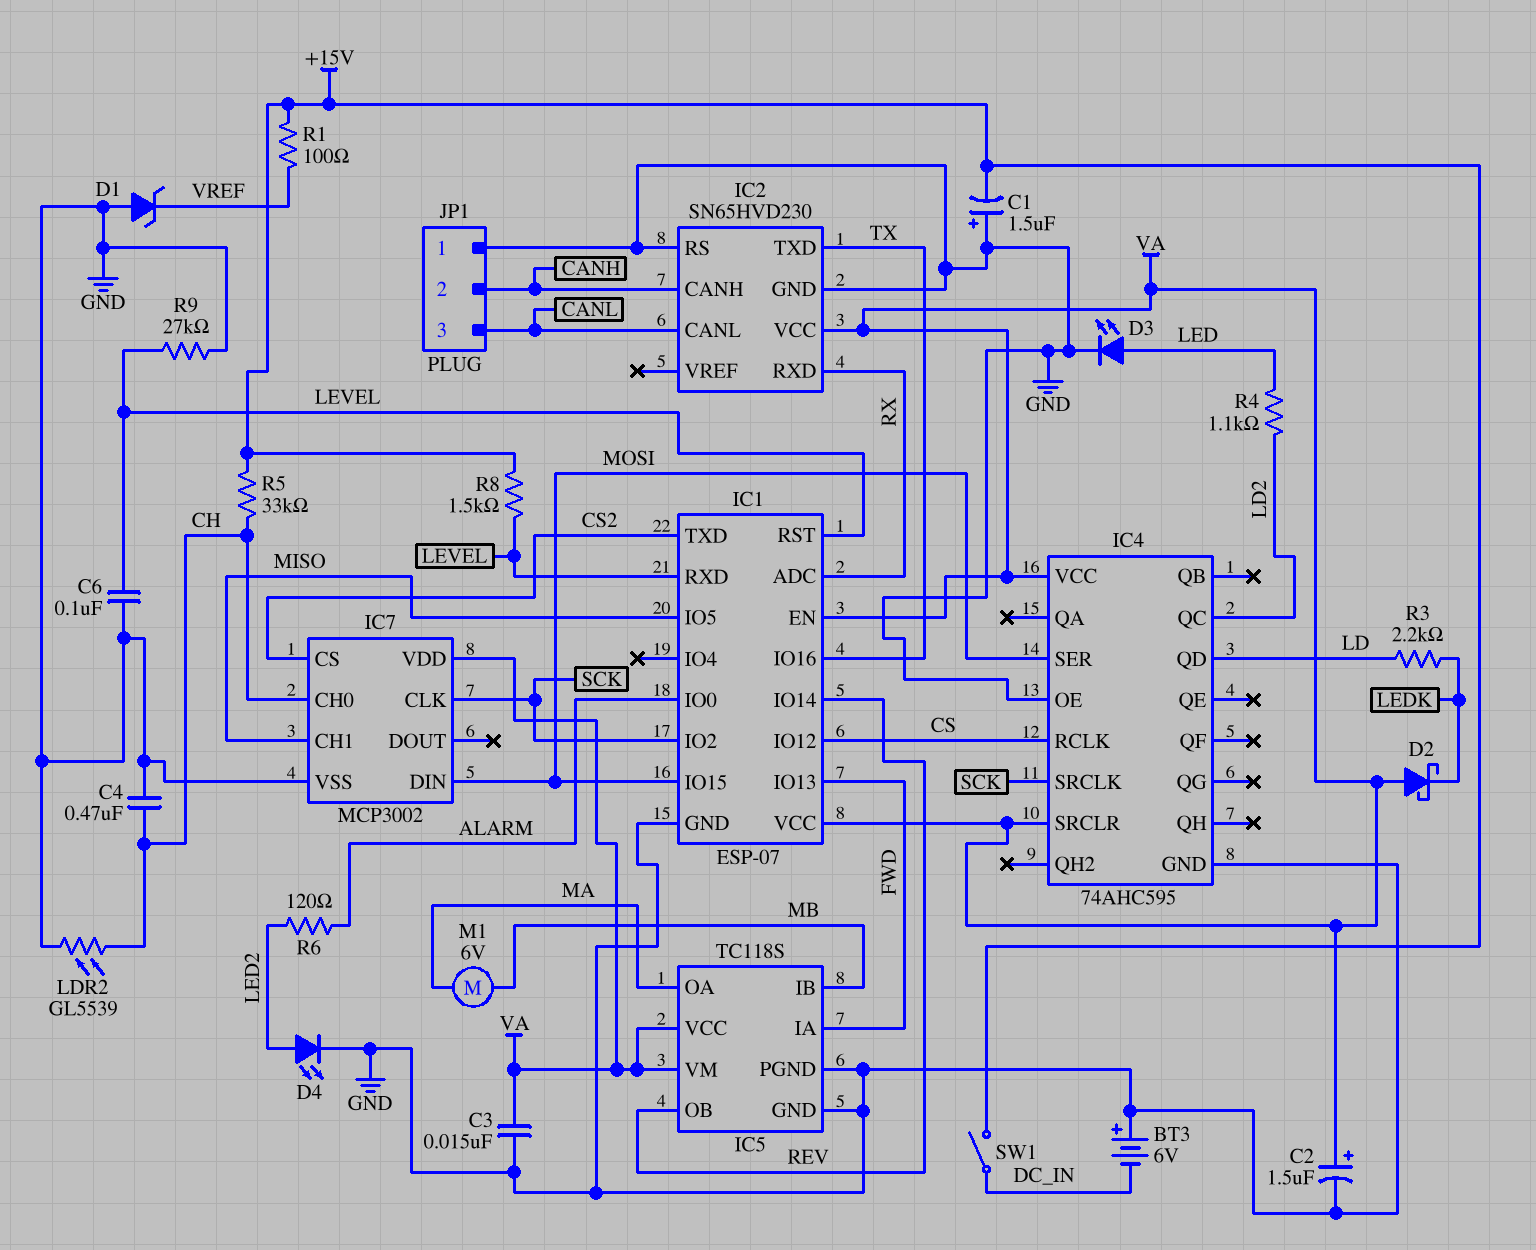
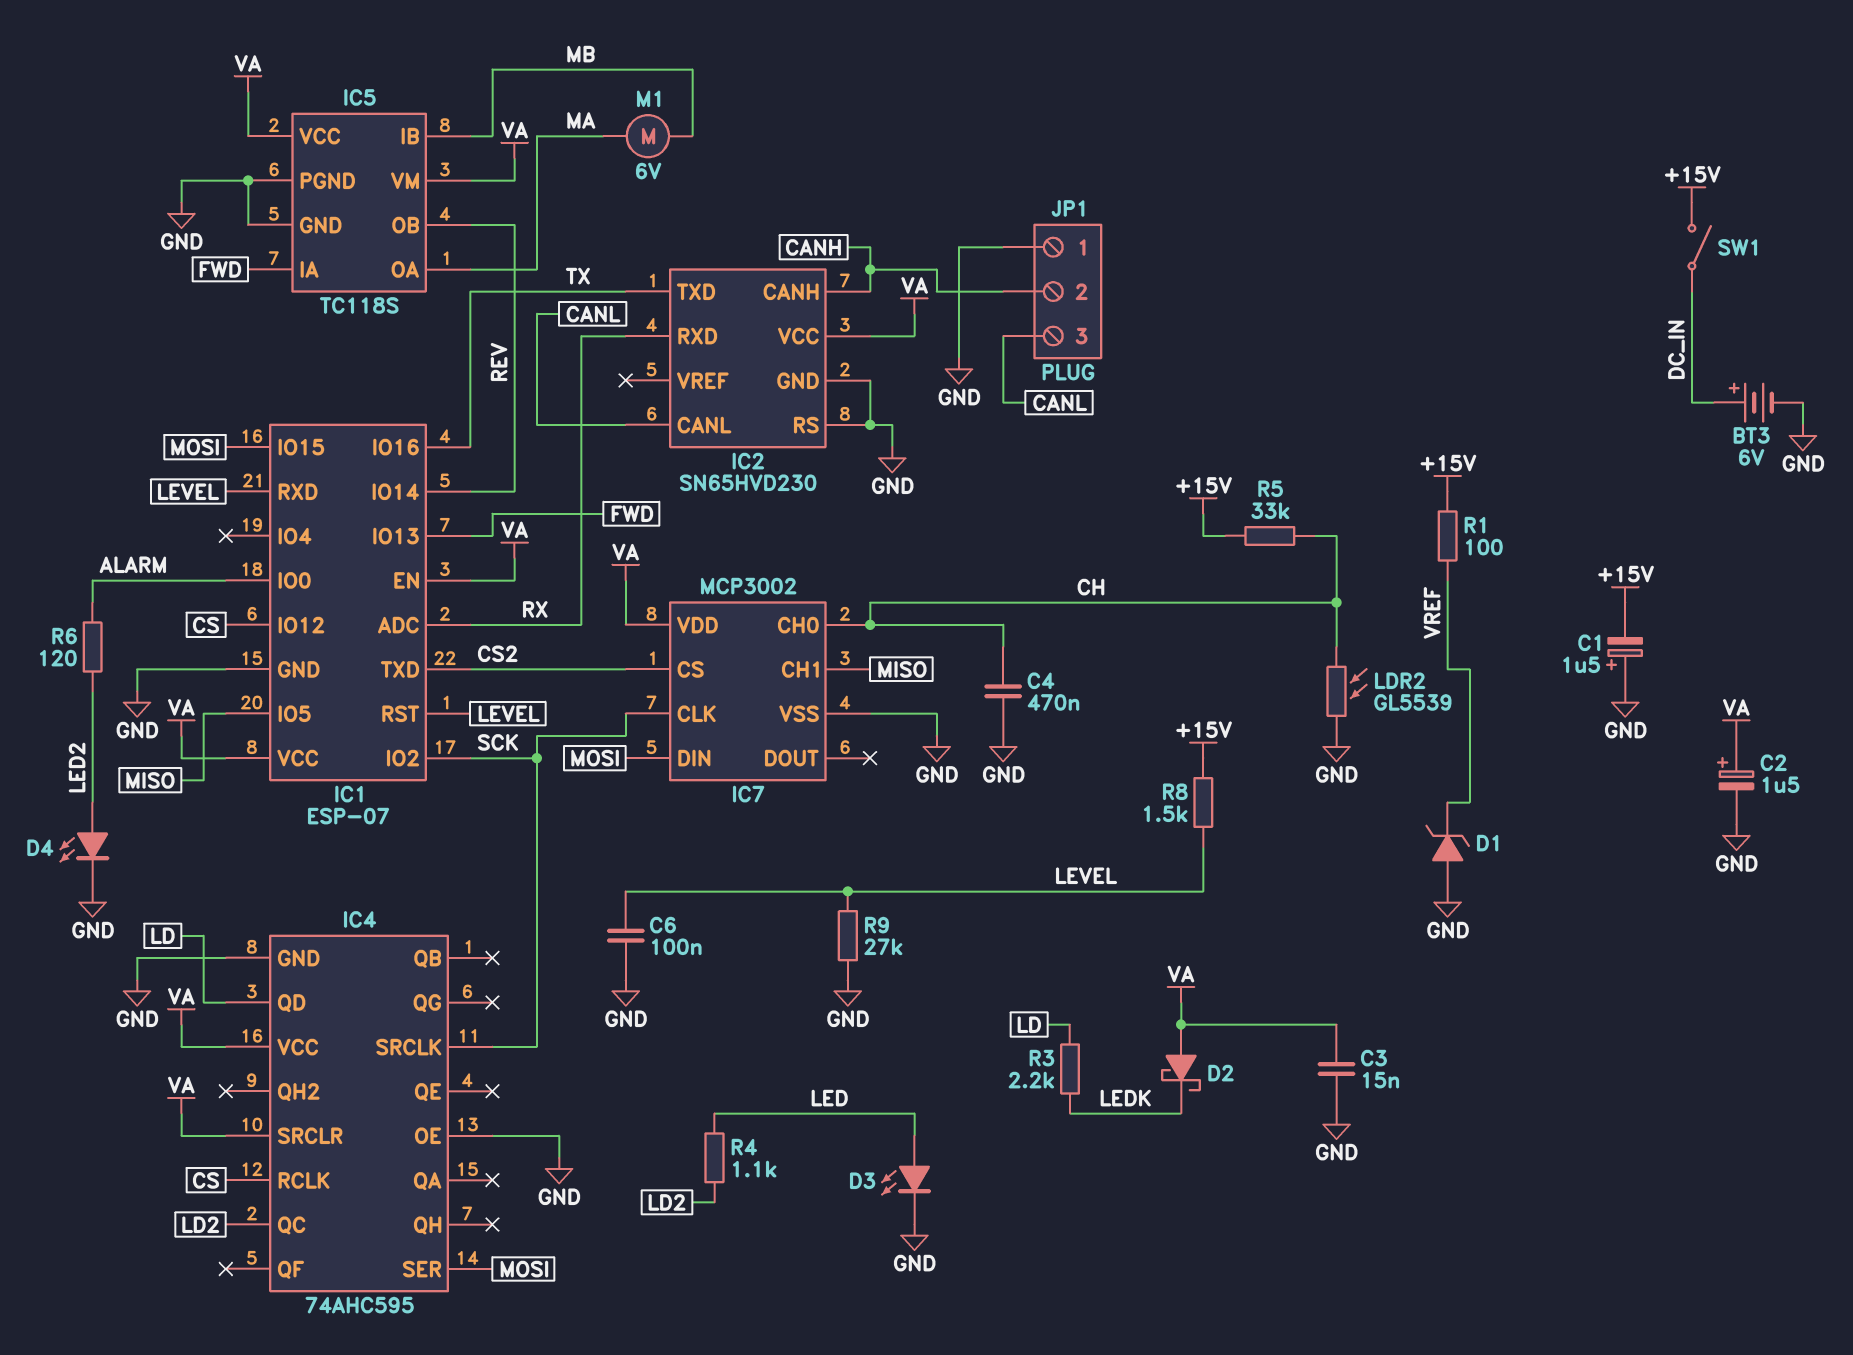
BT3: 6V (plus GND, minus DC_IN) -> 6V (plus DC_IN, minus GND)

